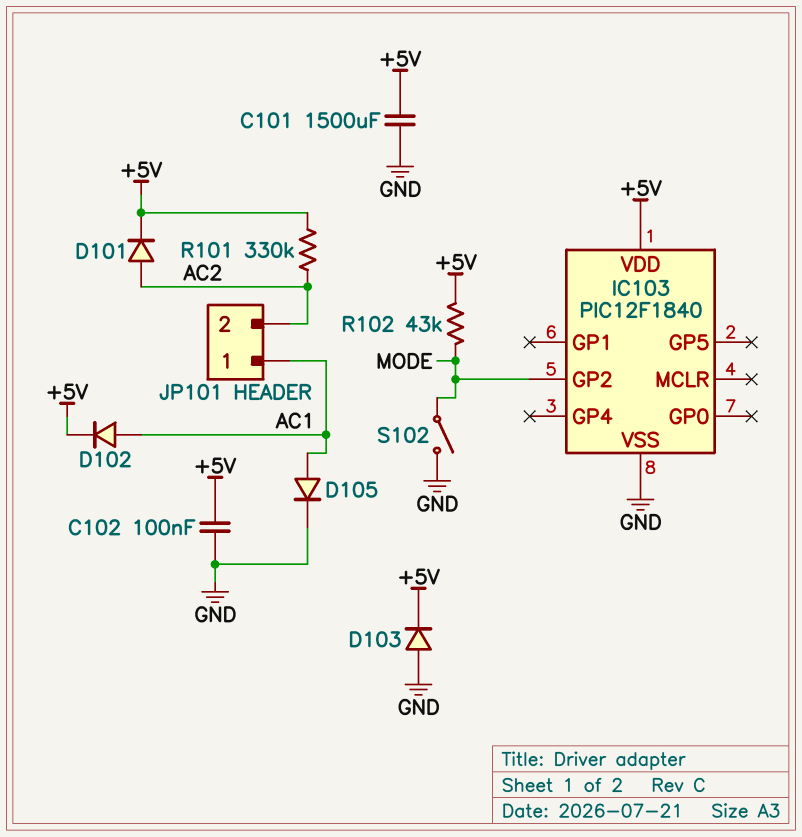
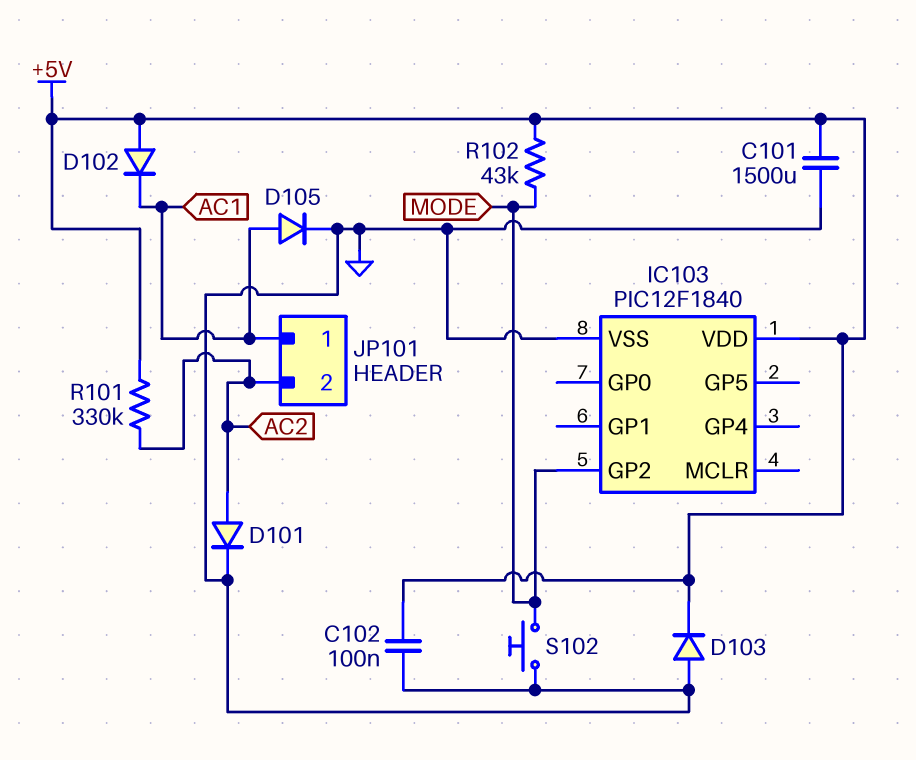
D101: diode (A AC2, K +5V) -> diode (A AC2, K GND)
D102: diode (A AC1, K +5V) -> diode (A +5V, K AC1)
S102: switch (GND, MODE) -> button (GND, MODE)

